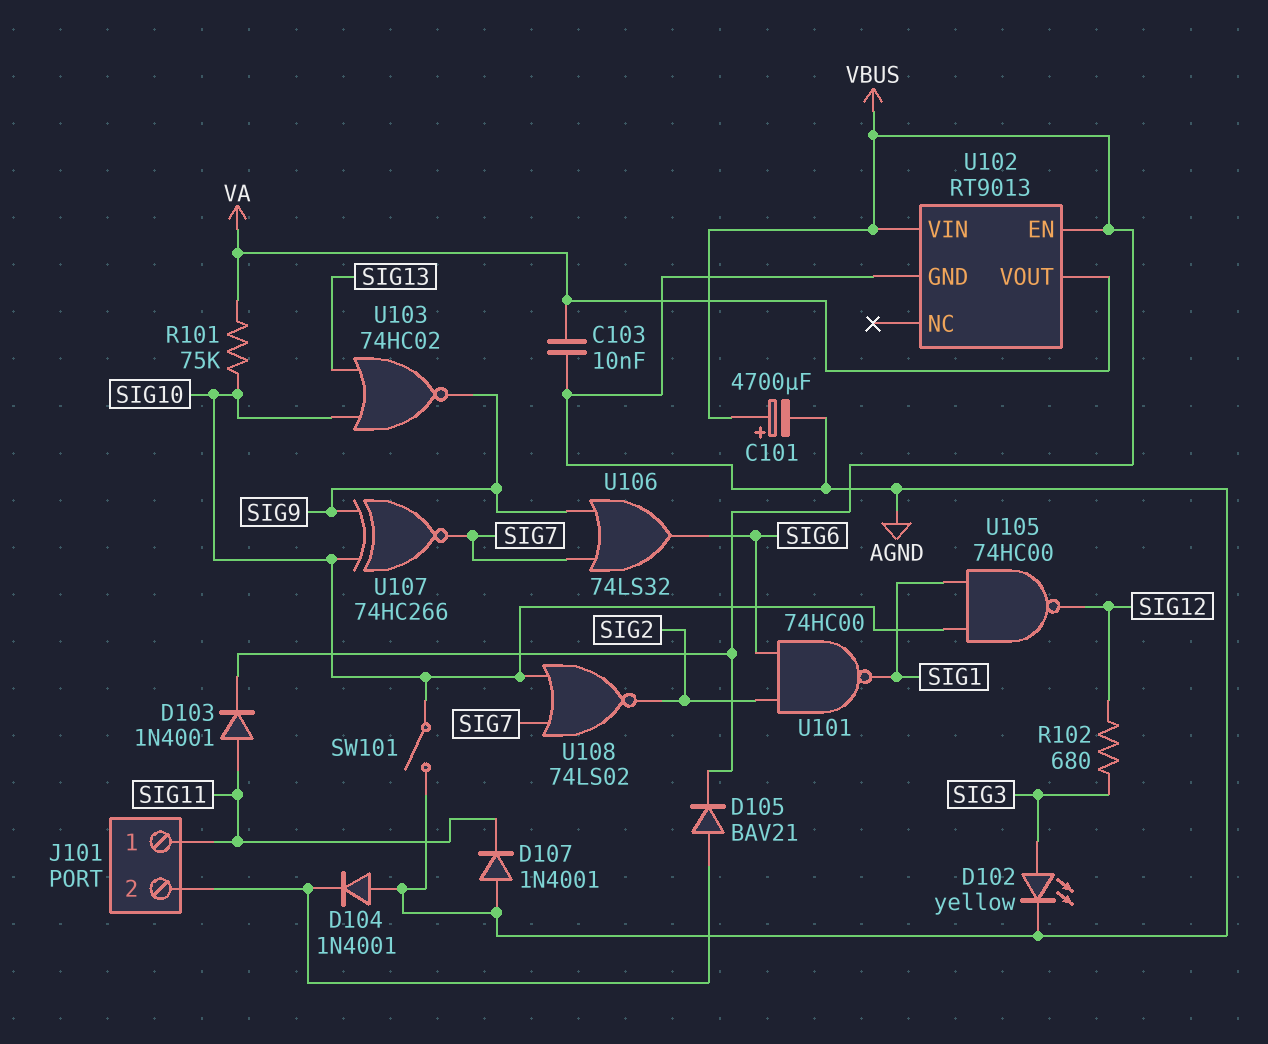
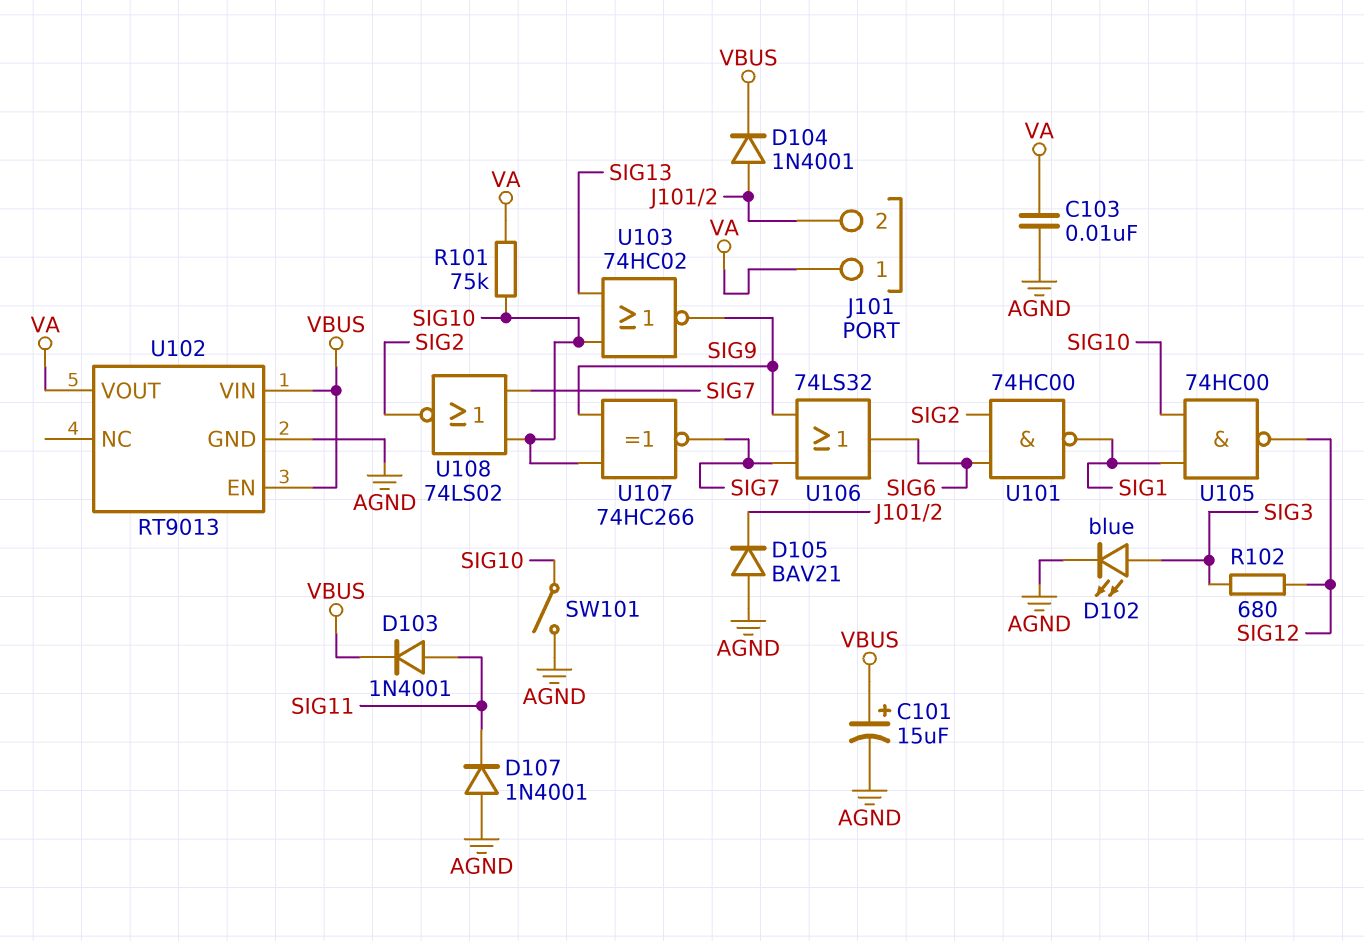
C101: 4700uF (plus VBUS, minus AGND) -> 15uF (plus VBUS, minus AGND)
D102: LED yellow (A SIG3, K AGND) -> LED blue (A SIG3, K AGND)
D104: diode 1N4001 (A AGND, K J101/2) -> diode 1N4001 (A J101/2, K VBUS)
D105: diode BAV21 (A J101/2, K VBUS) -> diode BAV21 (A AGND, K J101/2)
J101 pin 1: SIG11 -> VA

